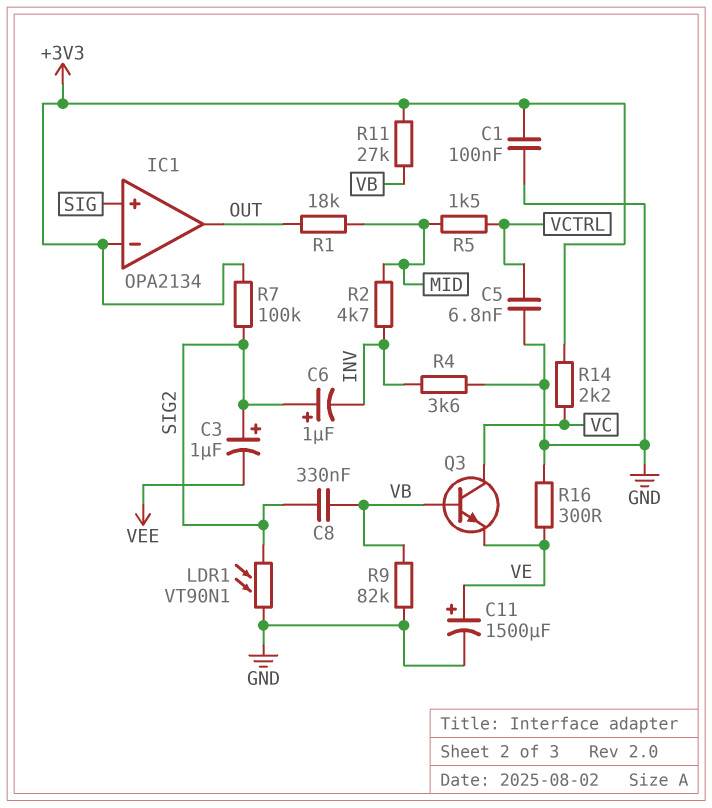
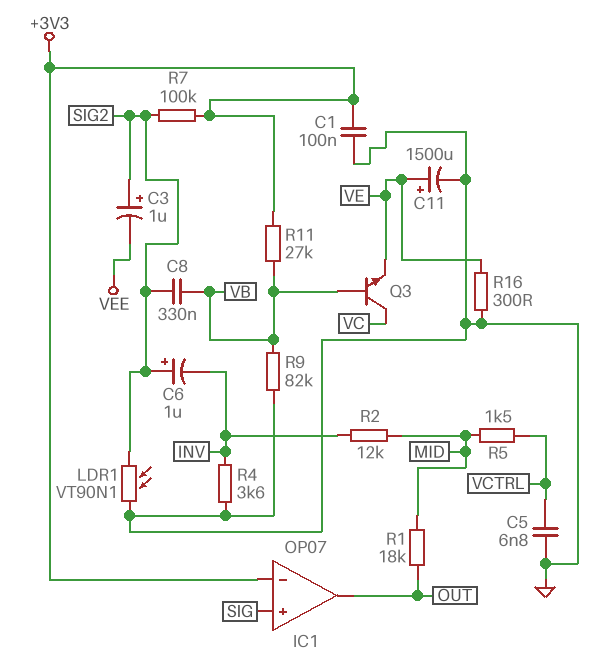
IC1: OPA2134 -> OP07
R2: 4.7k (INV, MID) -> 12k (INV, MID)
R14: 2.2k (+3V3, VC) -> none

